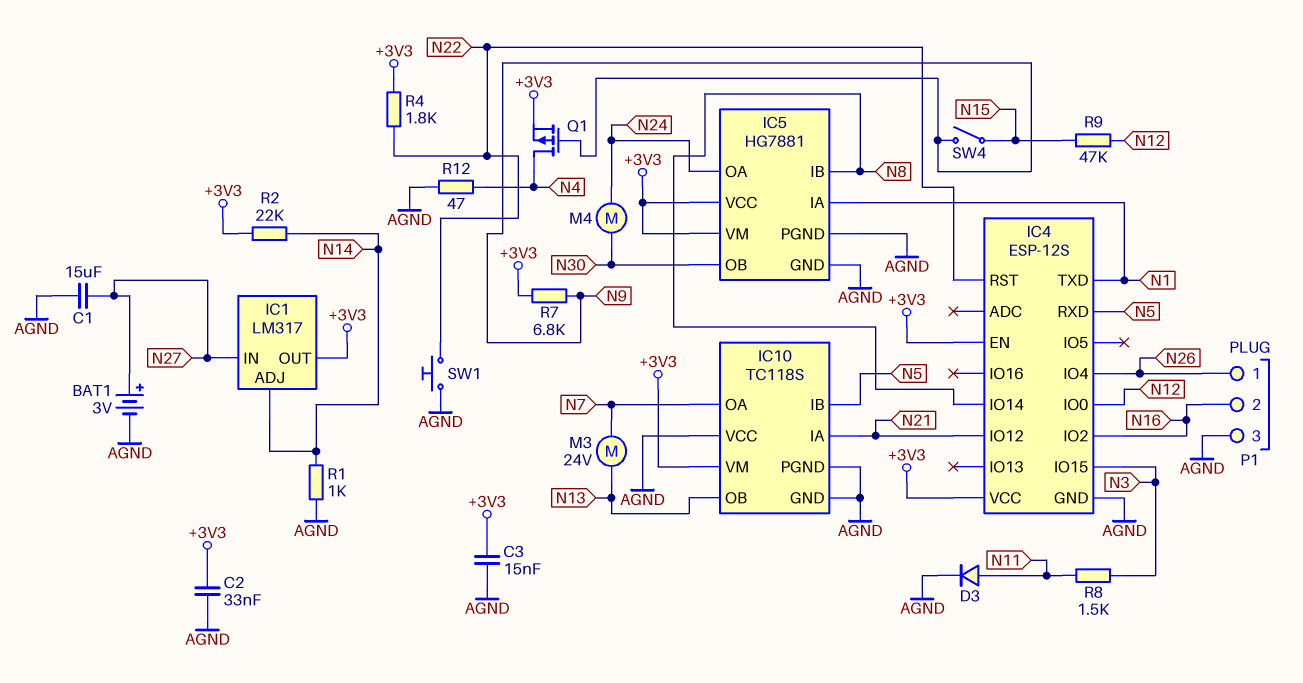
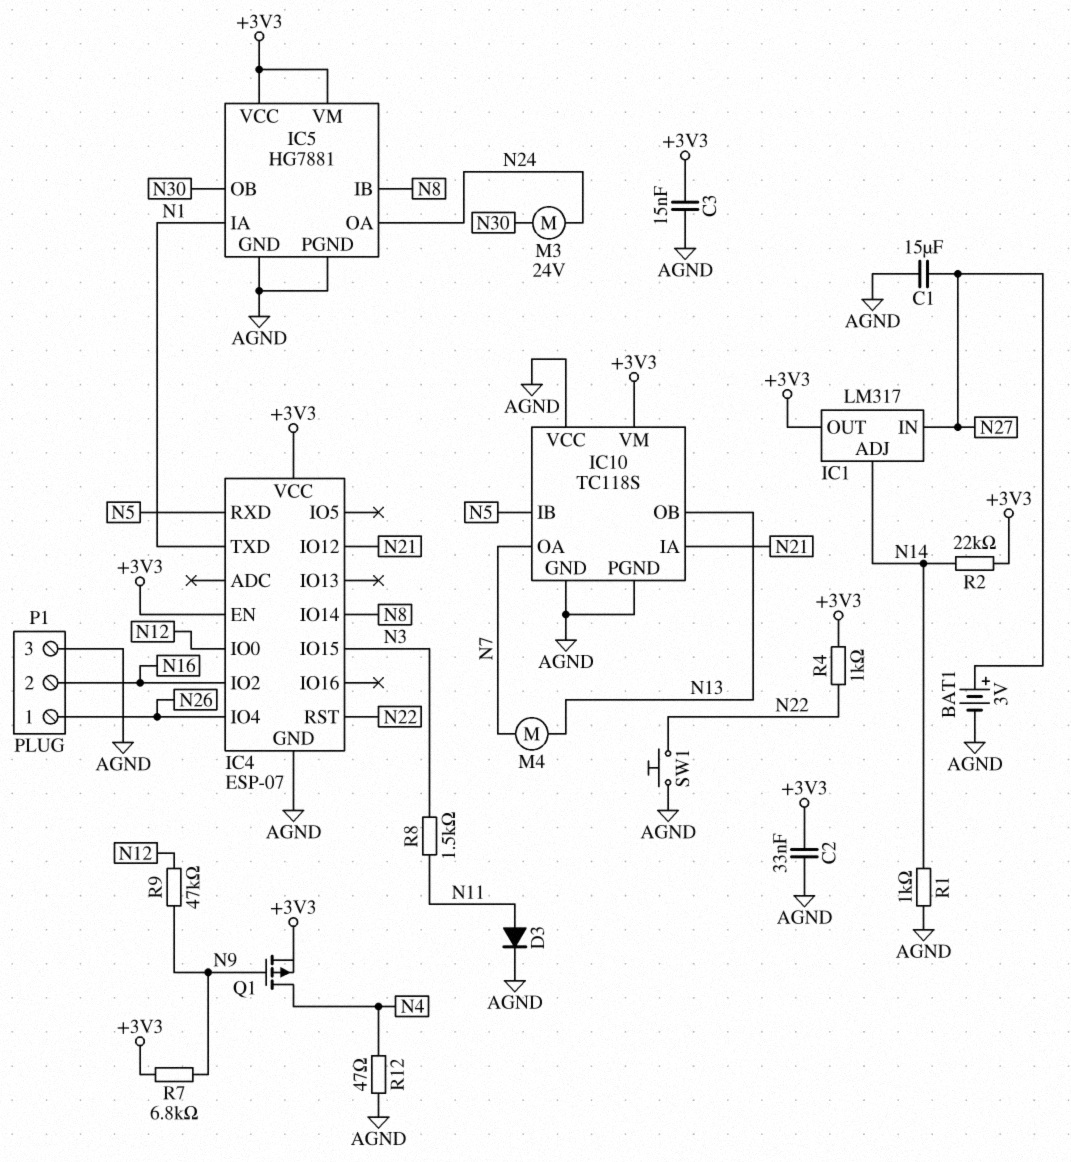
IC4: ESP-12S -> ESP-07
M3: motor 24V (N7, N13) -> motor 24V (N24, N30)
M4: motor (N24, N30) -> motor (N7, N13)
R4: 1.8k (+3V3, N22) -> 1k (+3V3, N22)
R9: 47k (N12, N15) -> 47k (N9, N12)
SW4: switch (N9, N15) -> none

